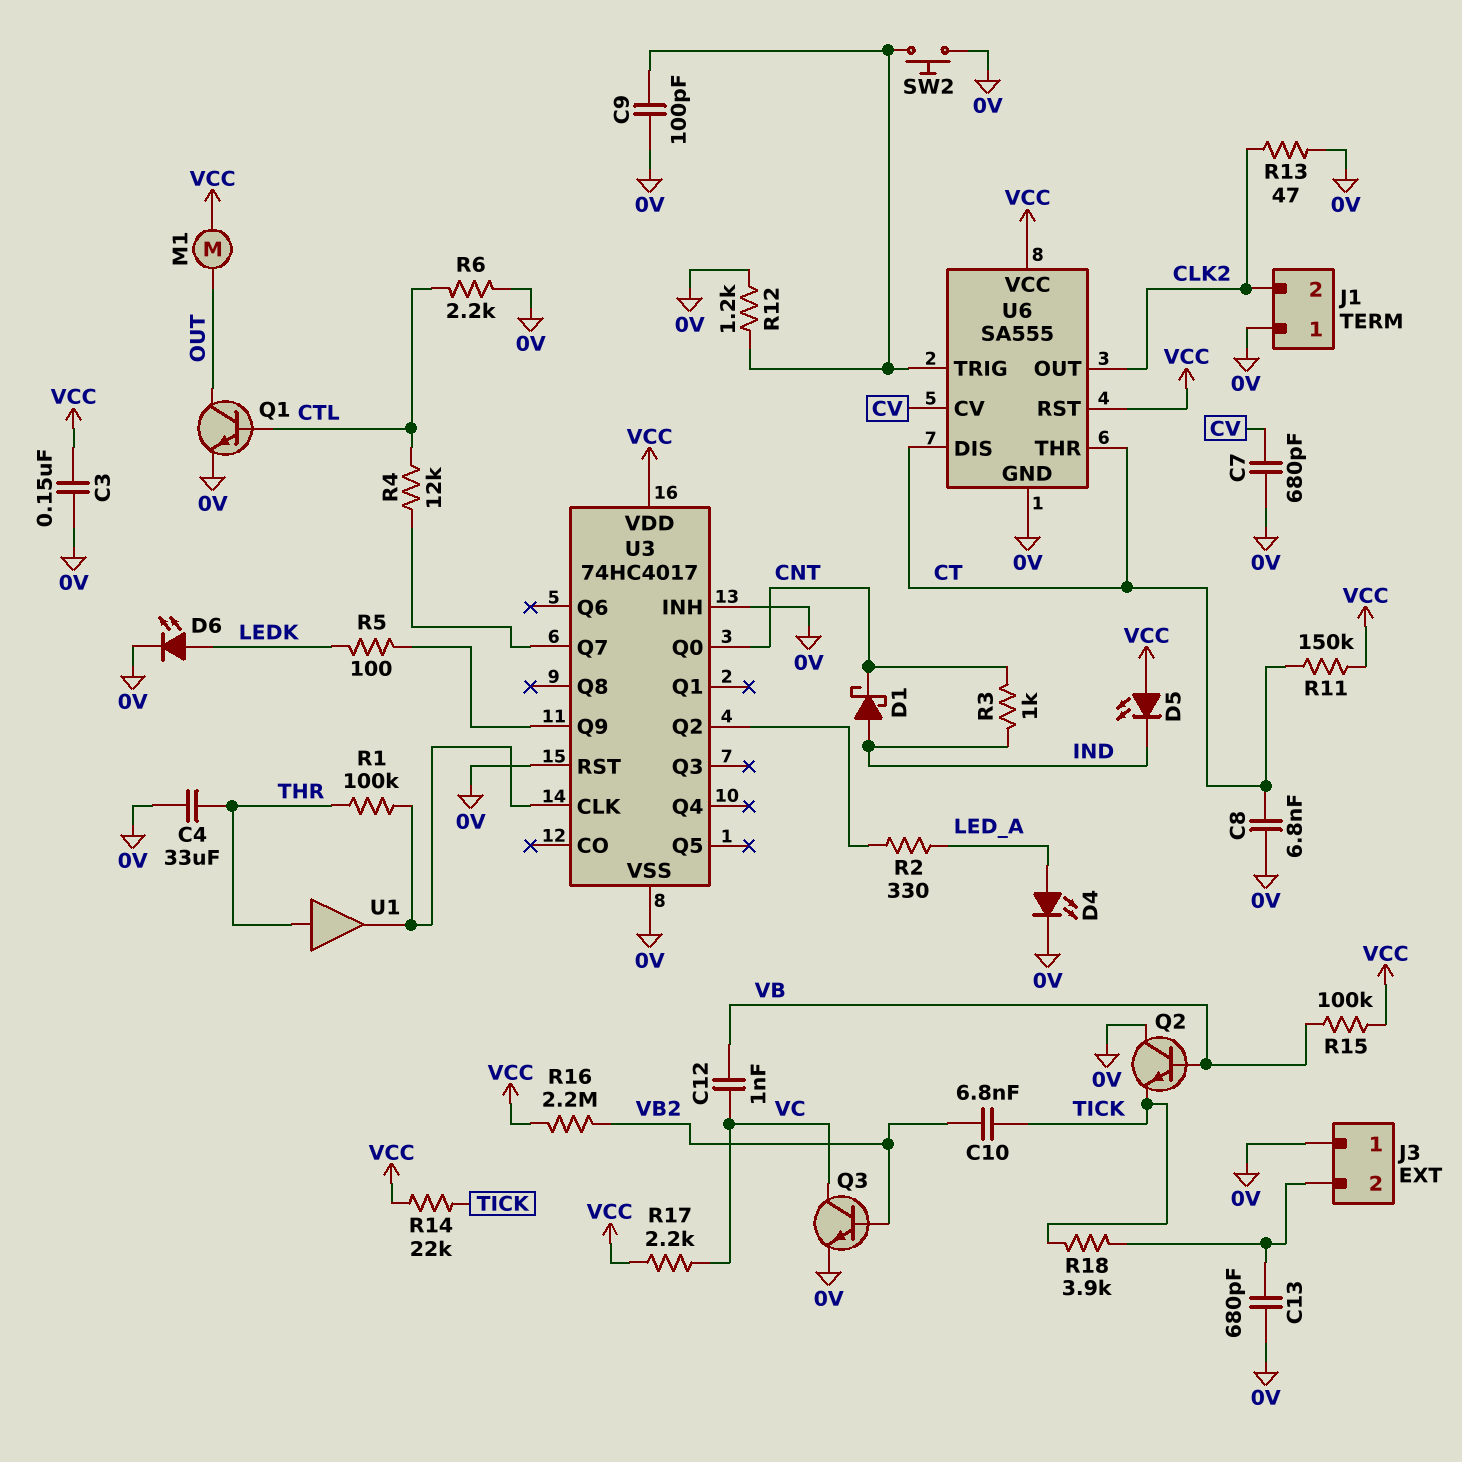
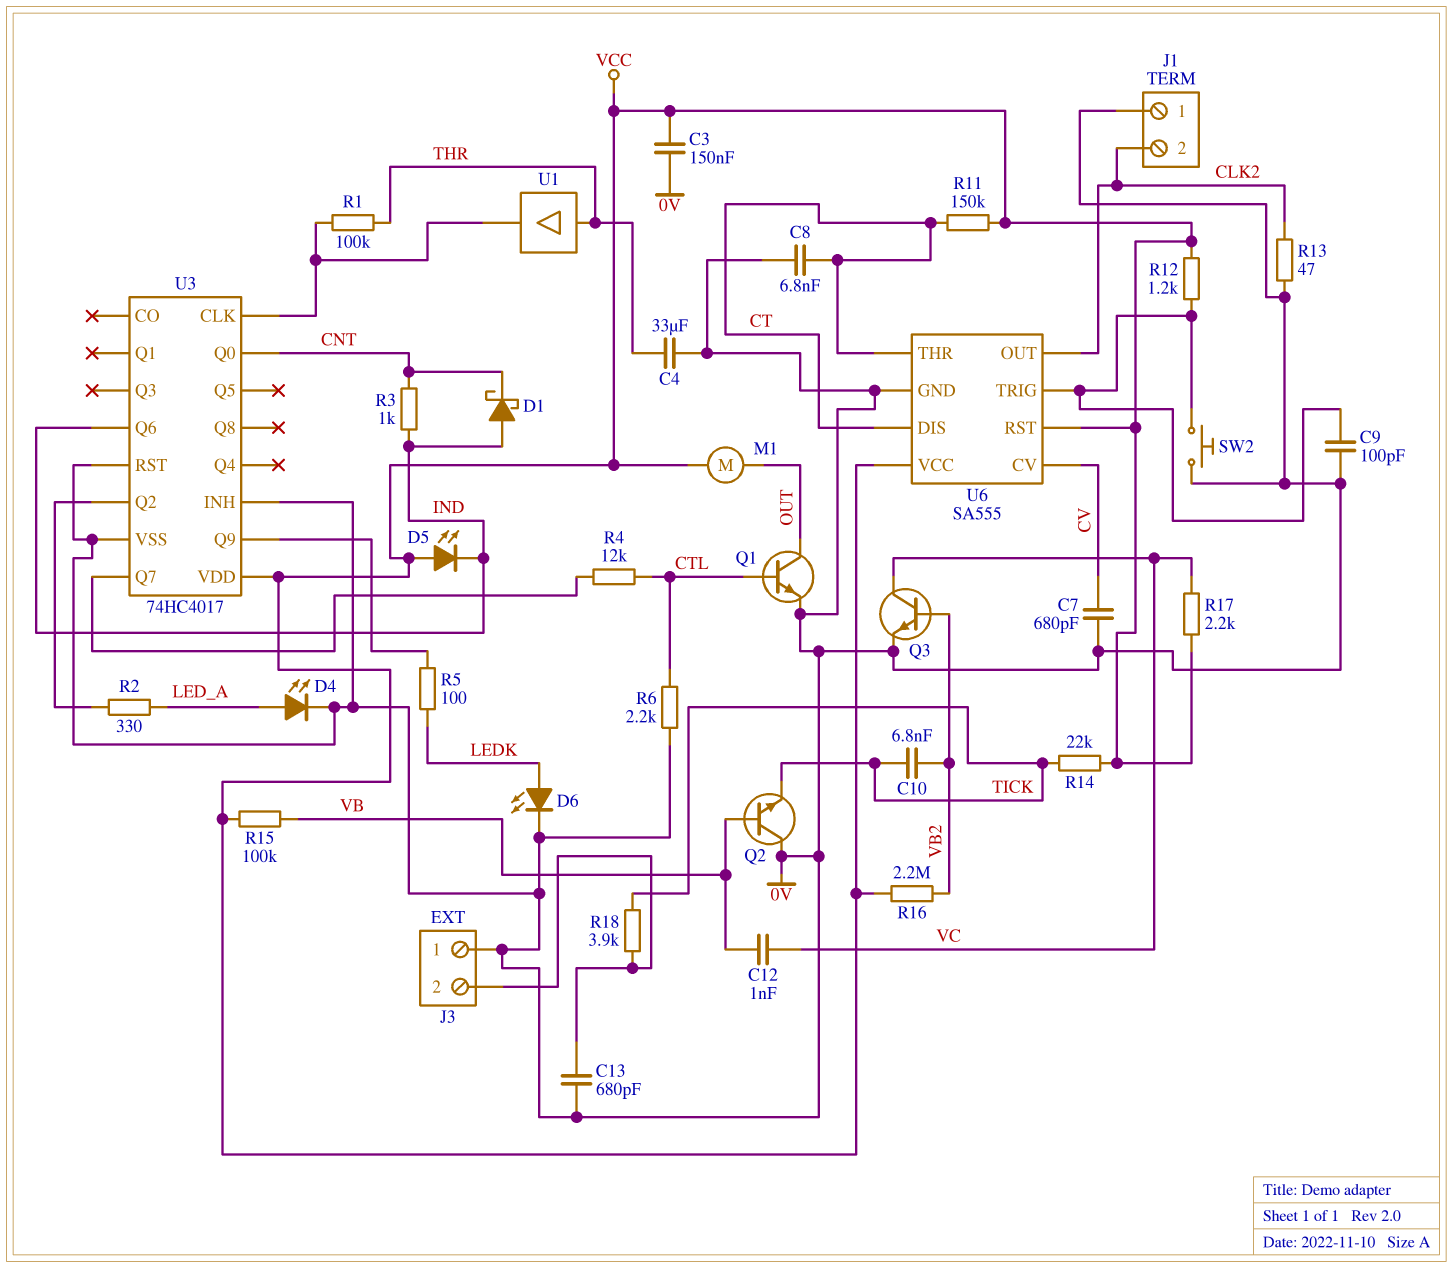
R12: 1.2k (0V, U6/TRIG) -> 1.2k (U6/TRIG, VCC)
U3 pin Q6: none -> IND

